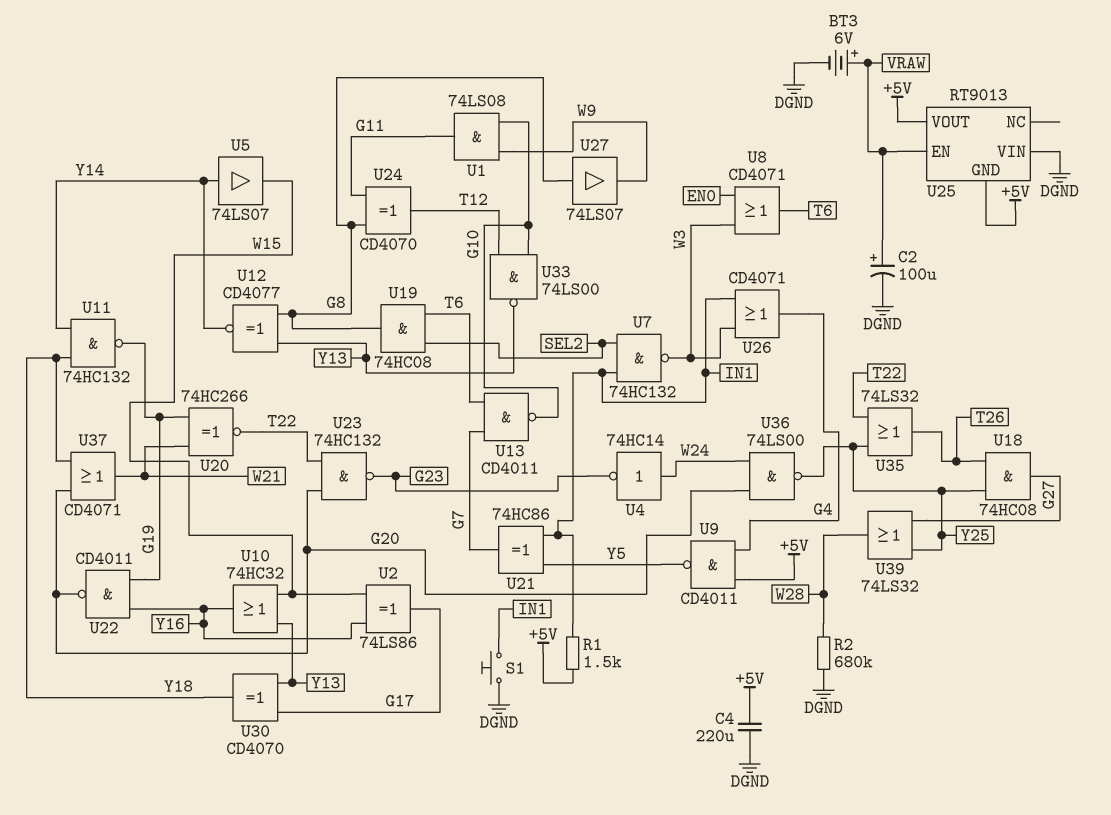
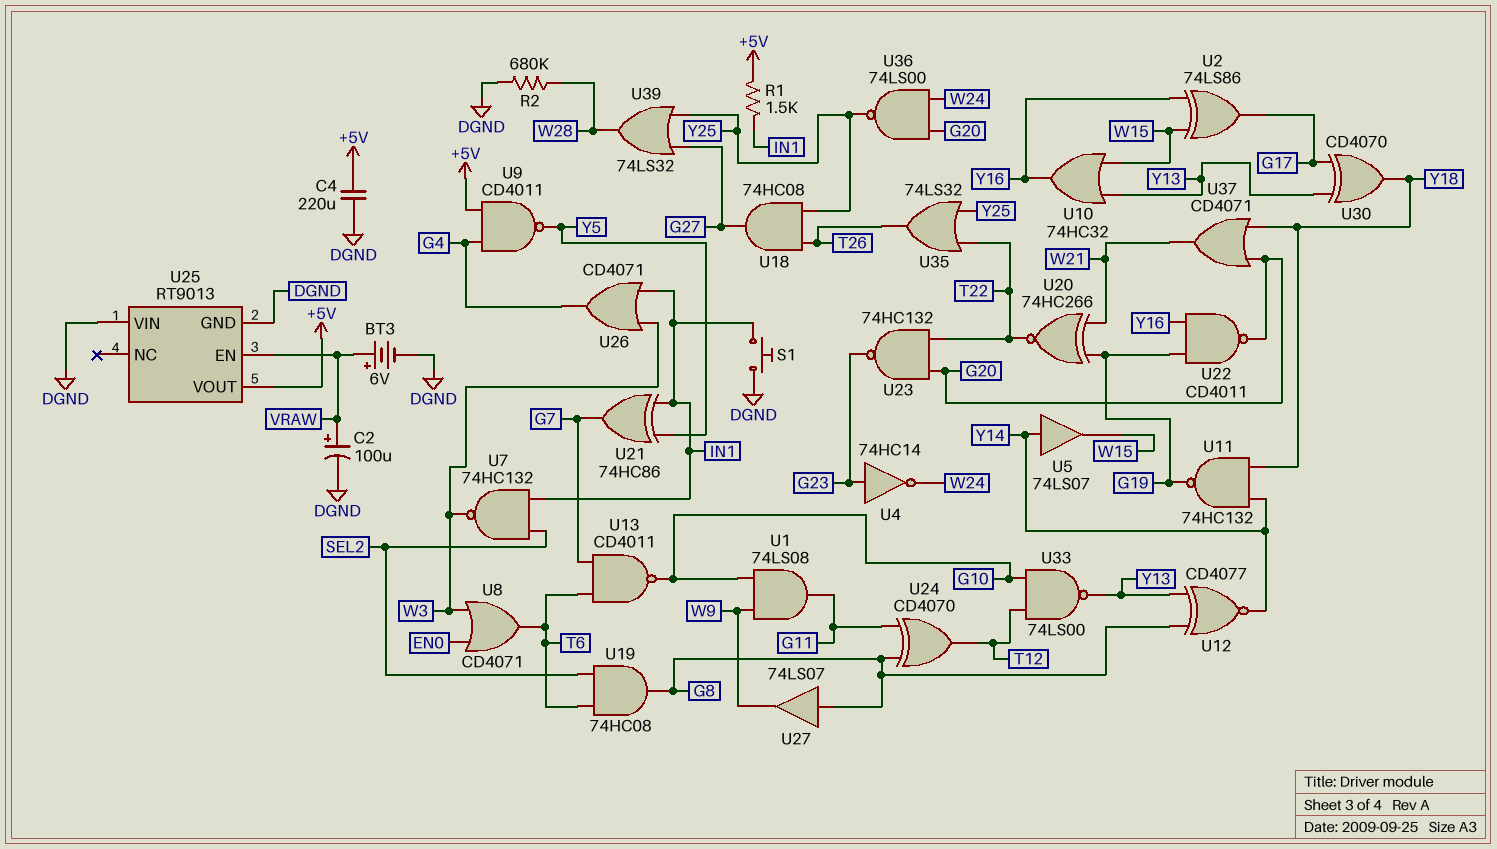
U4: NOT 74HC14 (in W24, out G23) -> NOT 74HC14 (in G23, out W24)
U25 pin GND: +5V -> DGND

